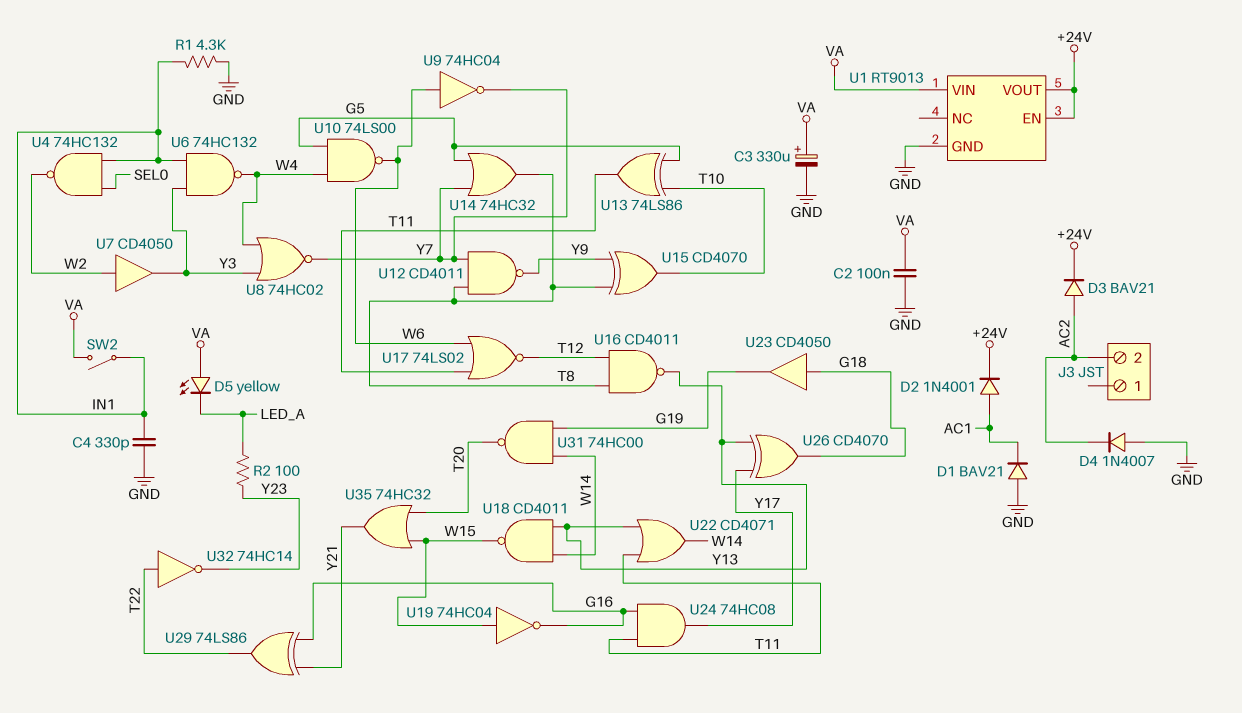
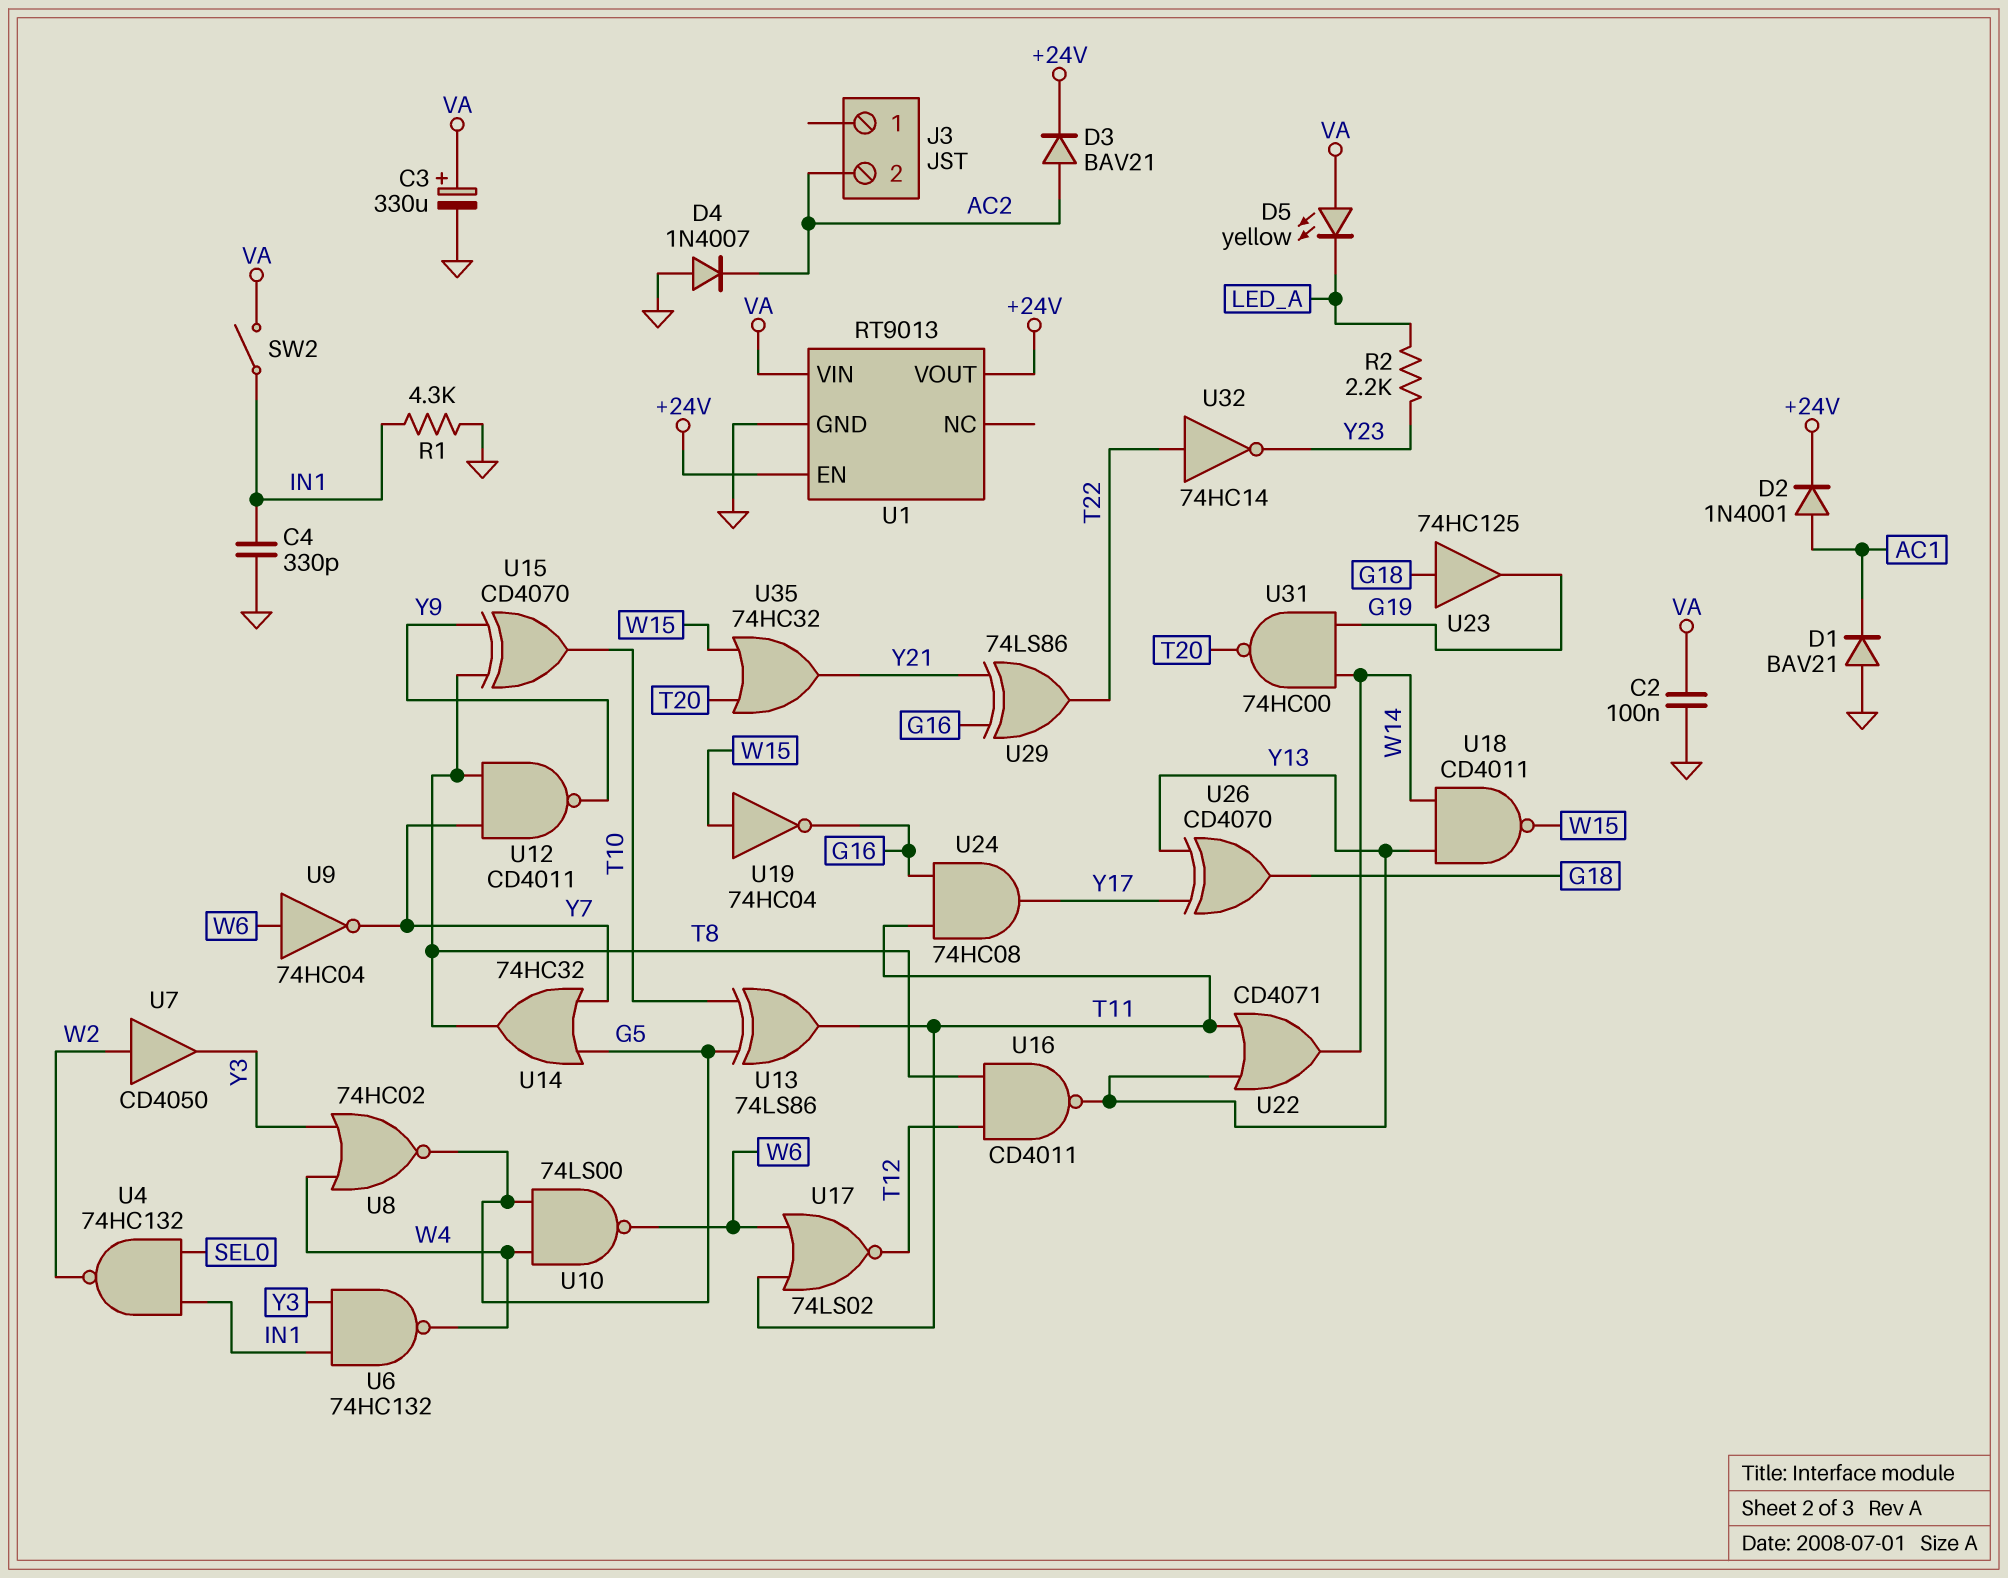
R2: 100 (LED_A, Y23) -> 2.2k (LED_A, Y23)
U8: NOR 74HC02 (in W4, in Y3, out Y7) -> NOR 74HC02 (in W4, in Y3, out G5)
U23: buffer CD4050 (in G18, out G19) -> buffer 74HC125 (in G18, out G19)

